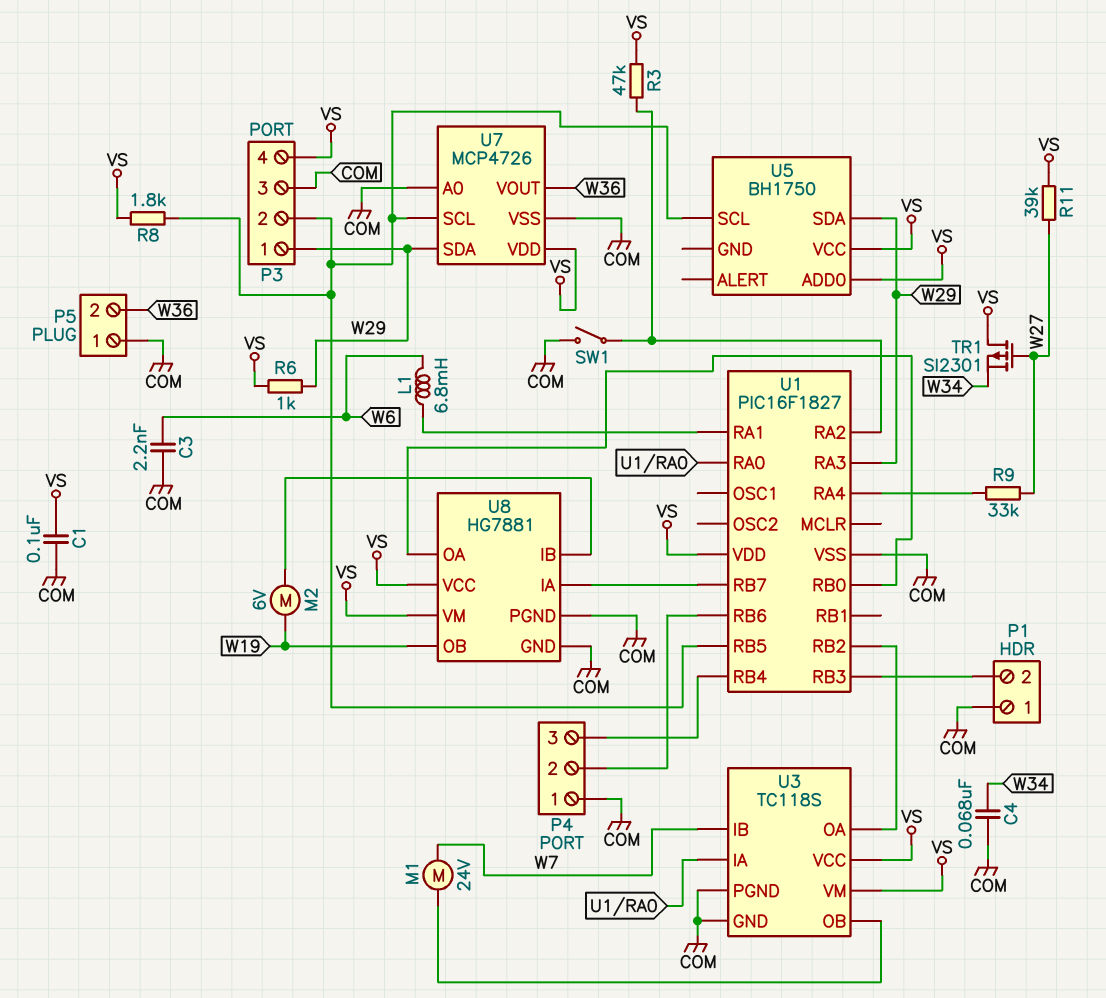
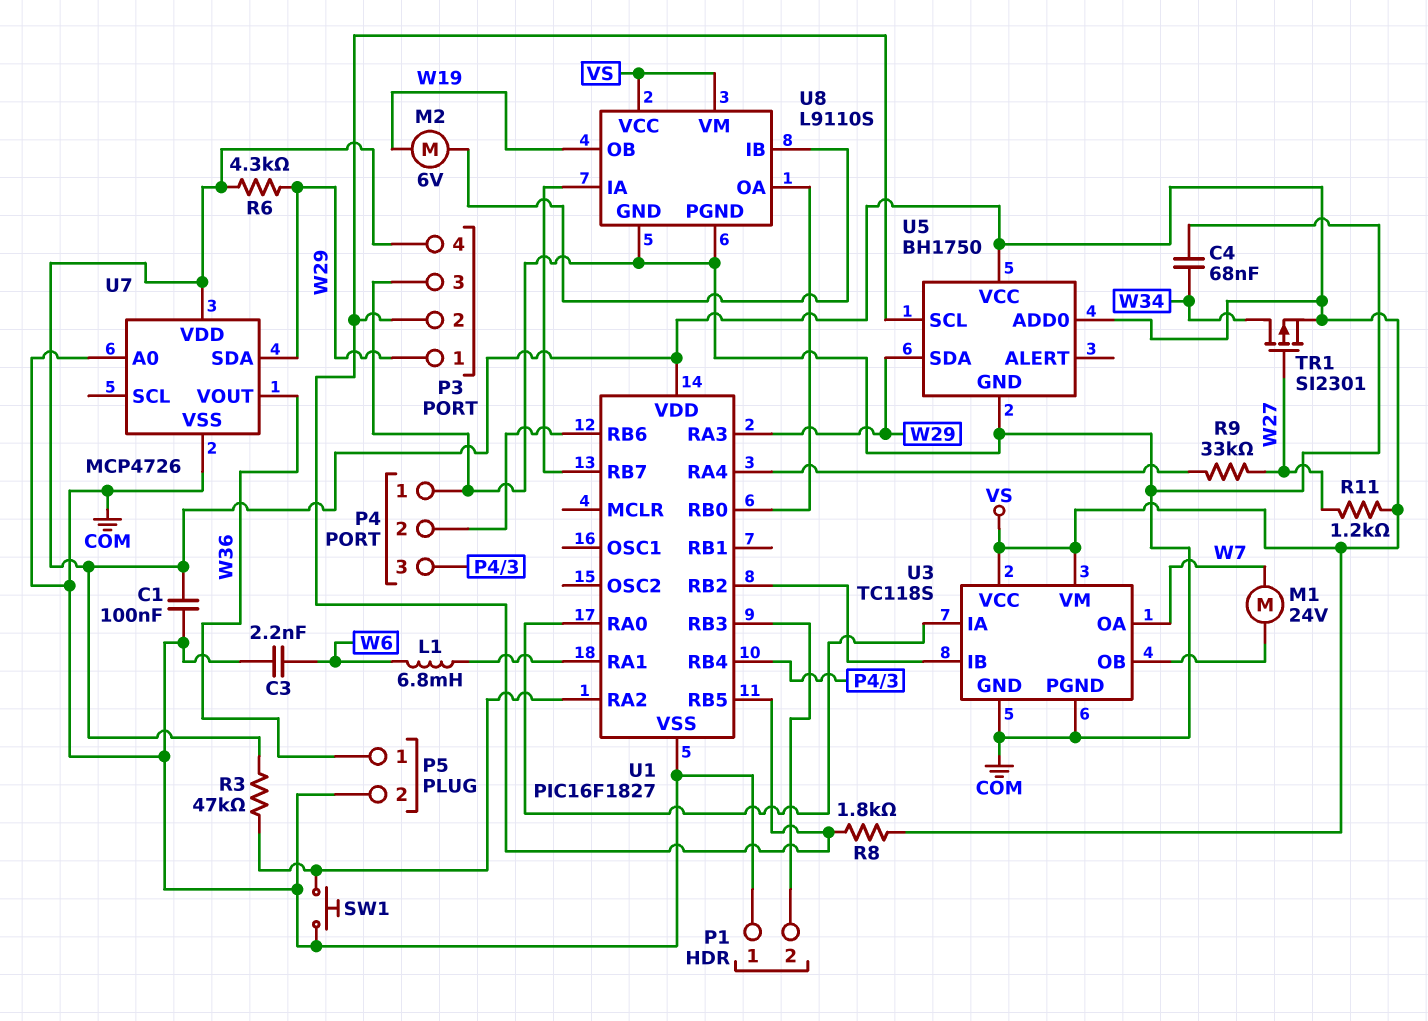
P5 pin 1: COM -> W36
P5 pin 2: W36 -> COM
R6: 1k (VS, W29) -> 4.3k (VS, W29)
R11: 39k (VS, W27) -> 1.2k (VS, W27)
SW1: switch (COM, U1/RA2) -> button (COM, U1/RA2)
TR1: PMOS SI2301 (G W27, D VS, S W34) -> PMOS SI2301 (G W27, D W34, S VS)
U3 pin IB: W7 -> U1/RB2
U3 pin OA: U1/RB2 -> W7
U5 pin GND: none -> COM
U7 pin SCL: P3/2 -> none
U8: HG7881 -> L9110S

